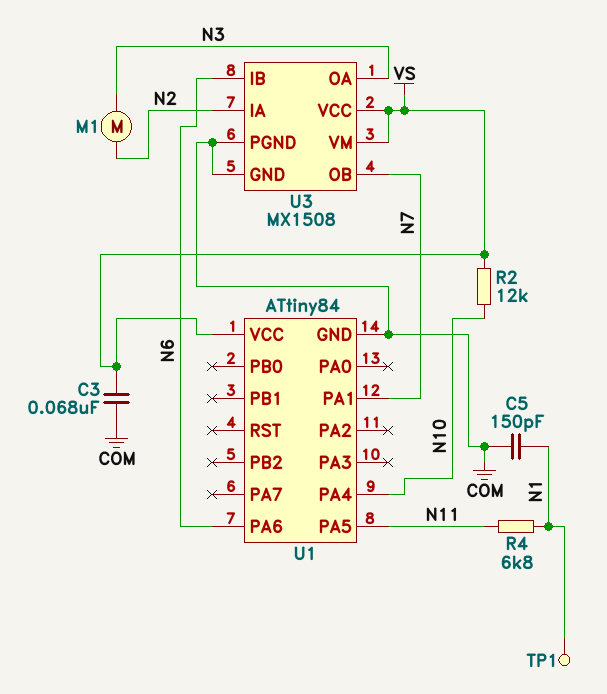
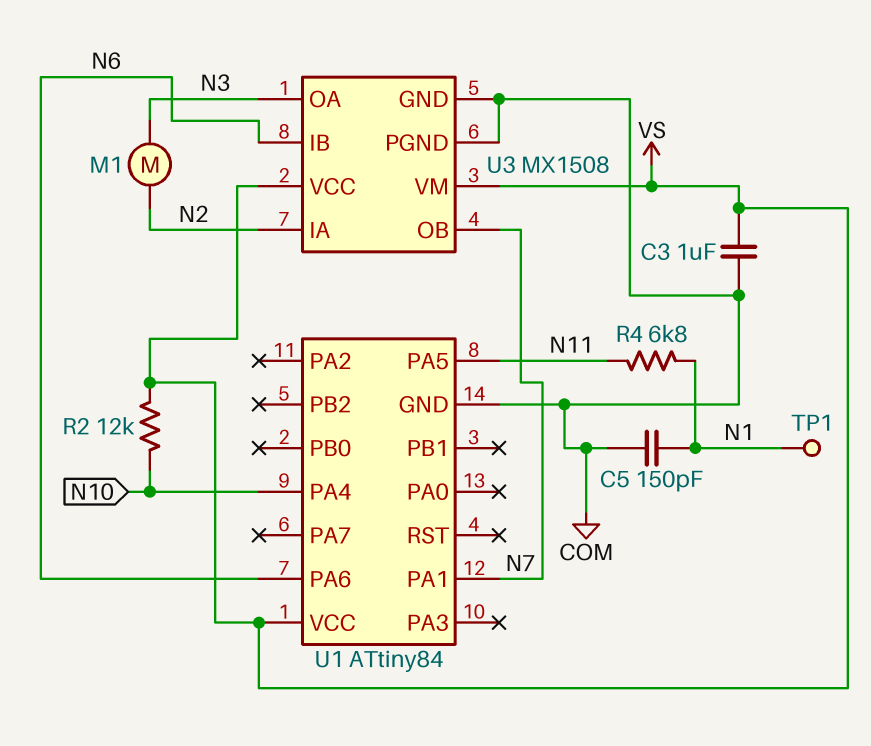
C3: 68nF (COM, VS) -> 1uF (COM, VS)

